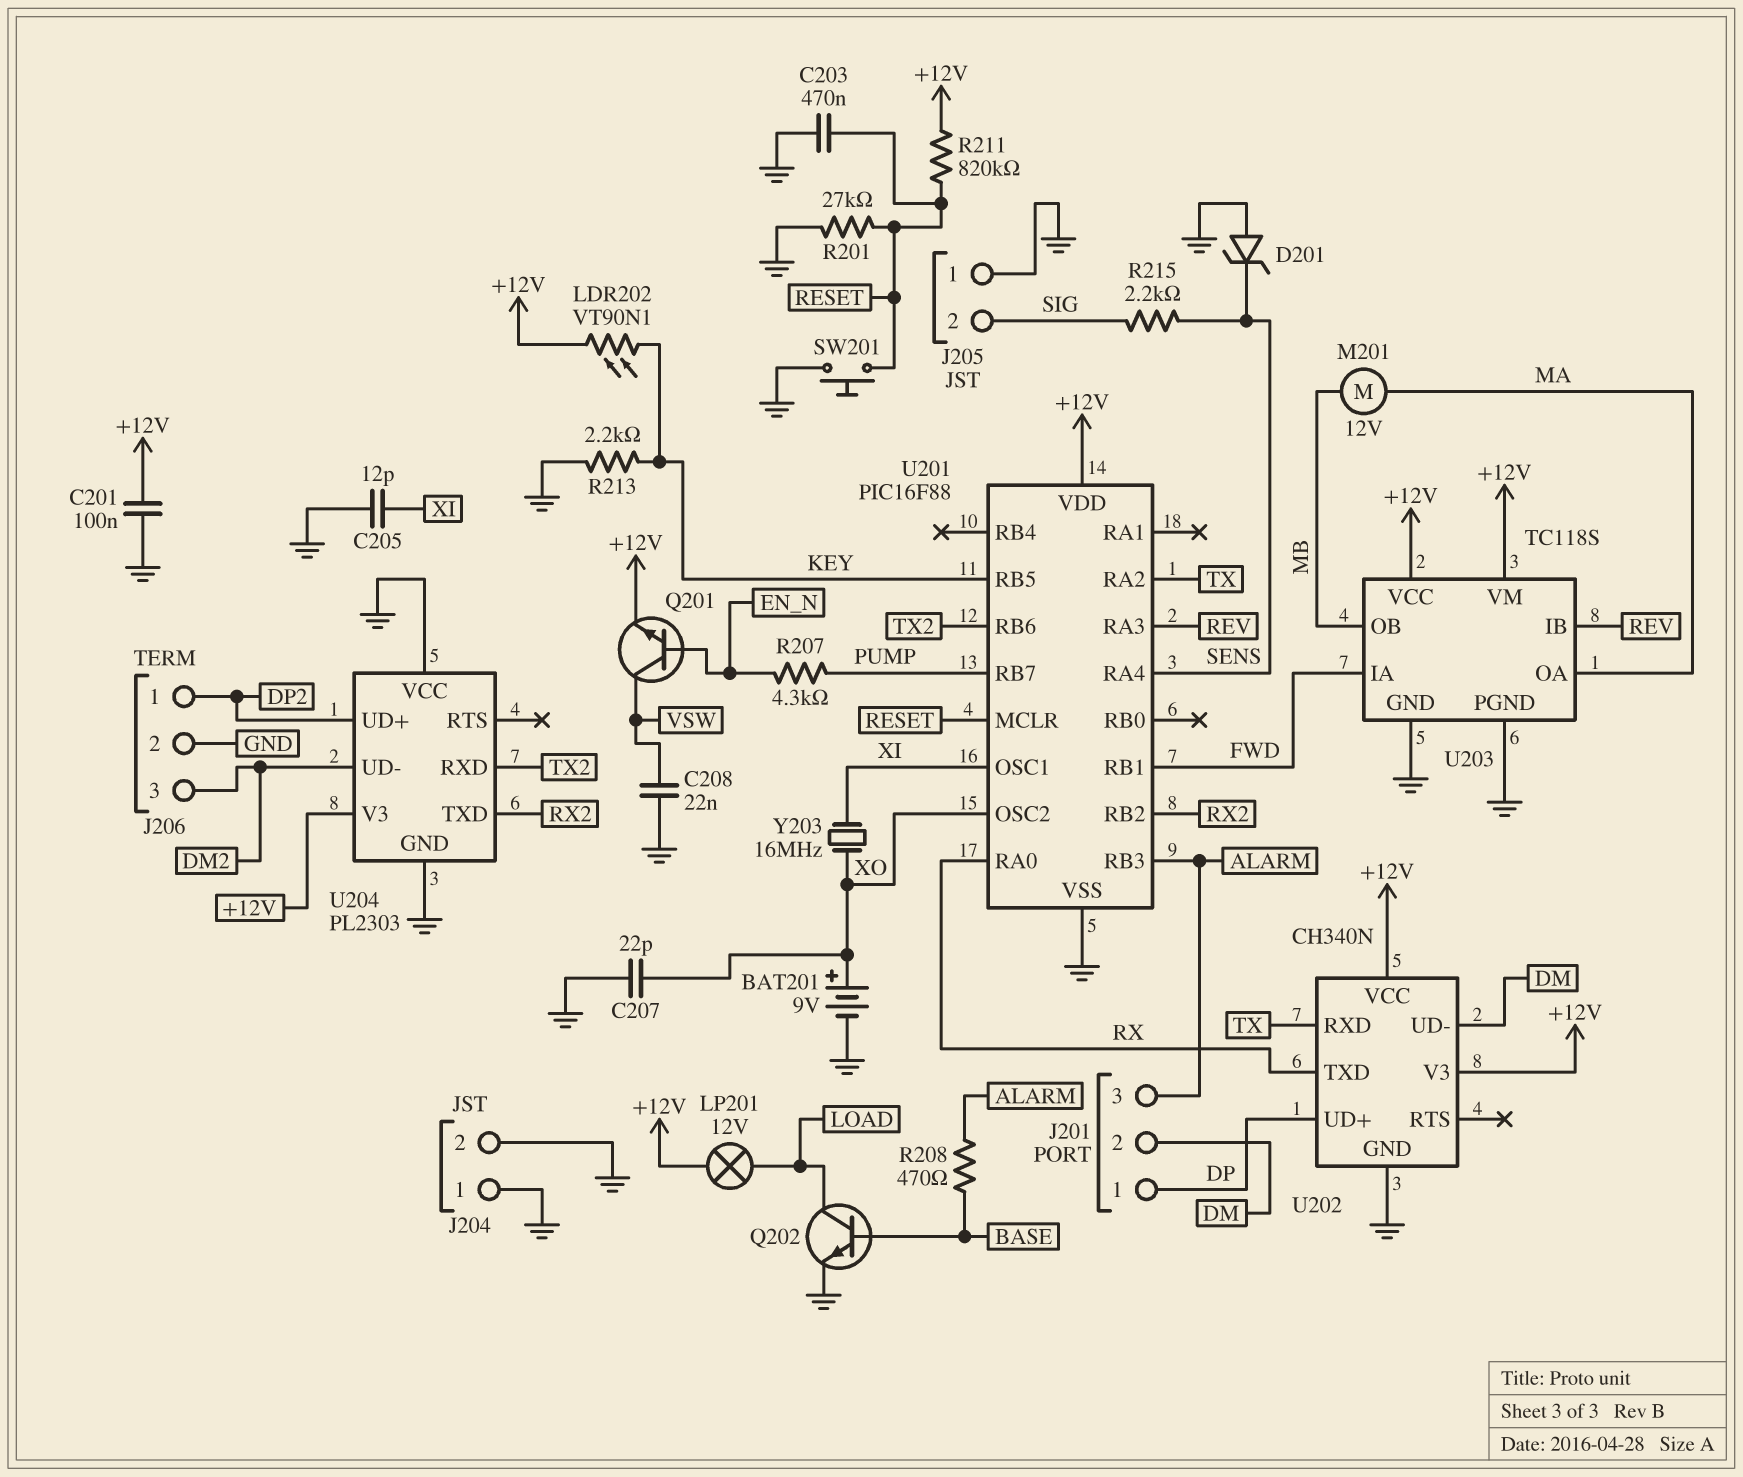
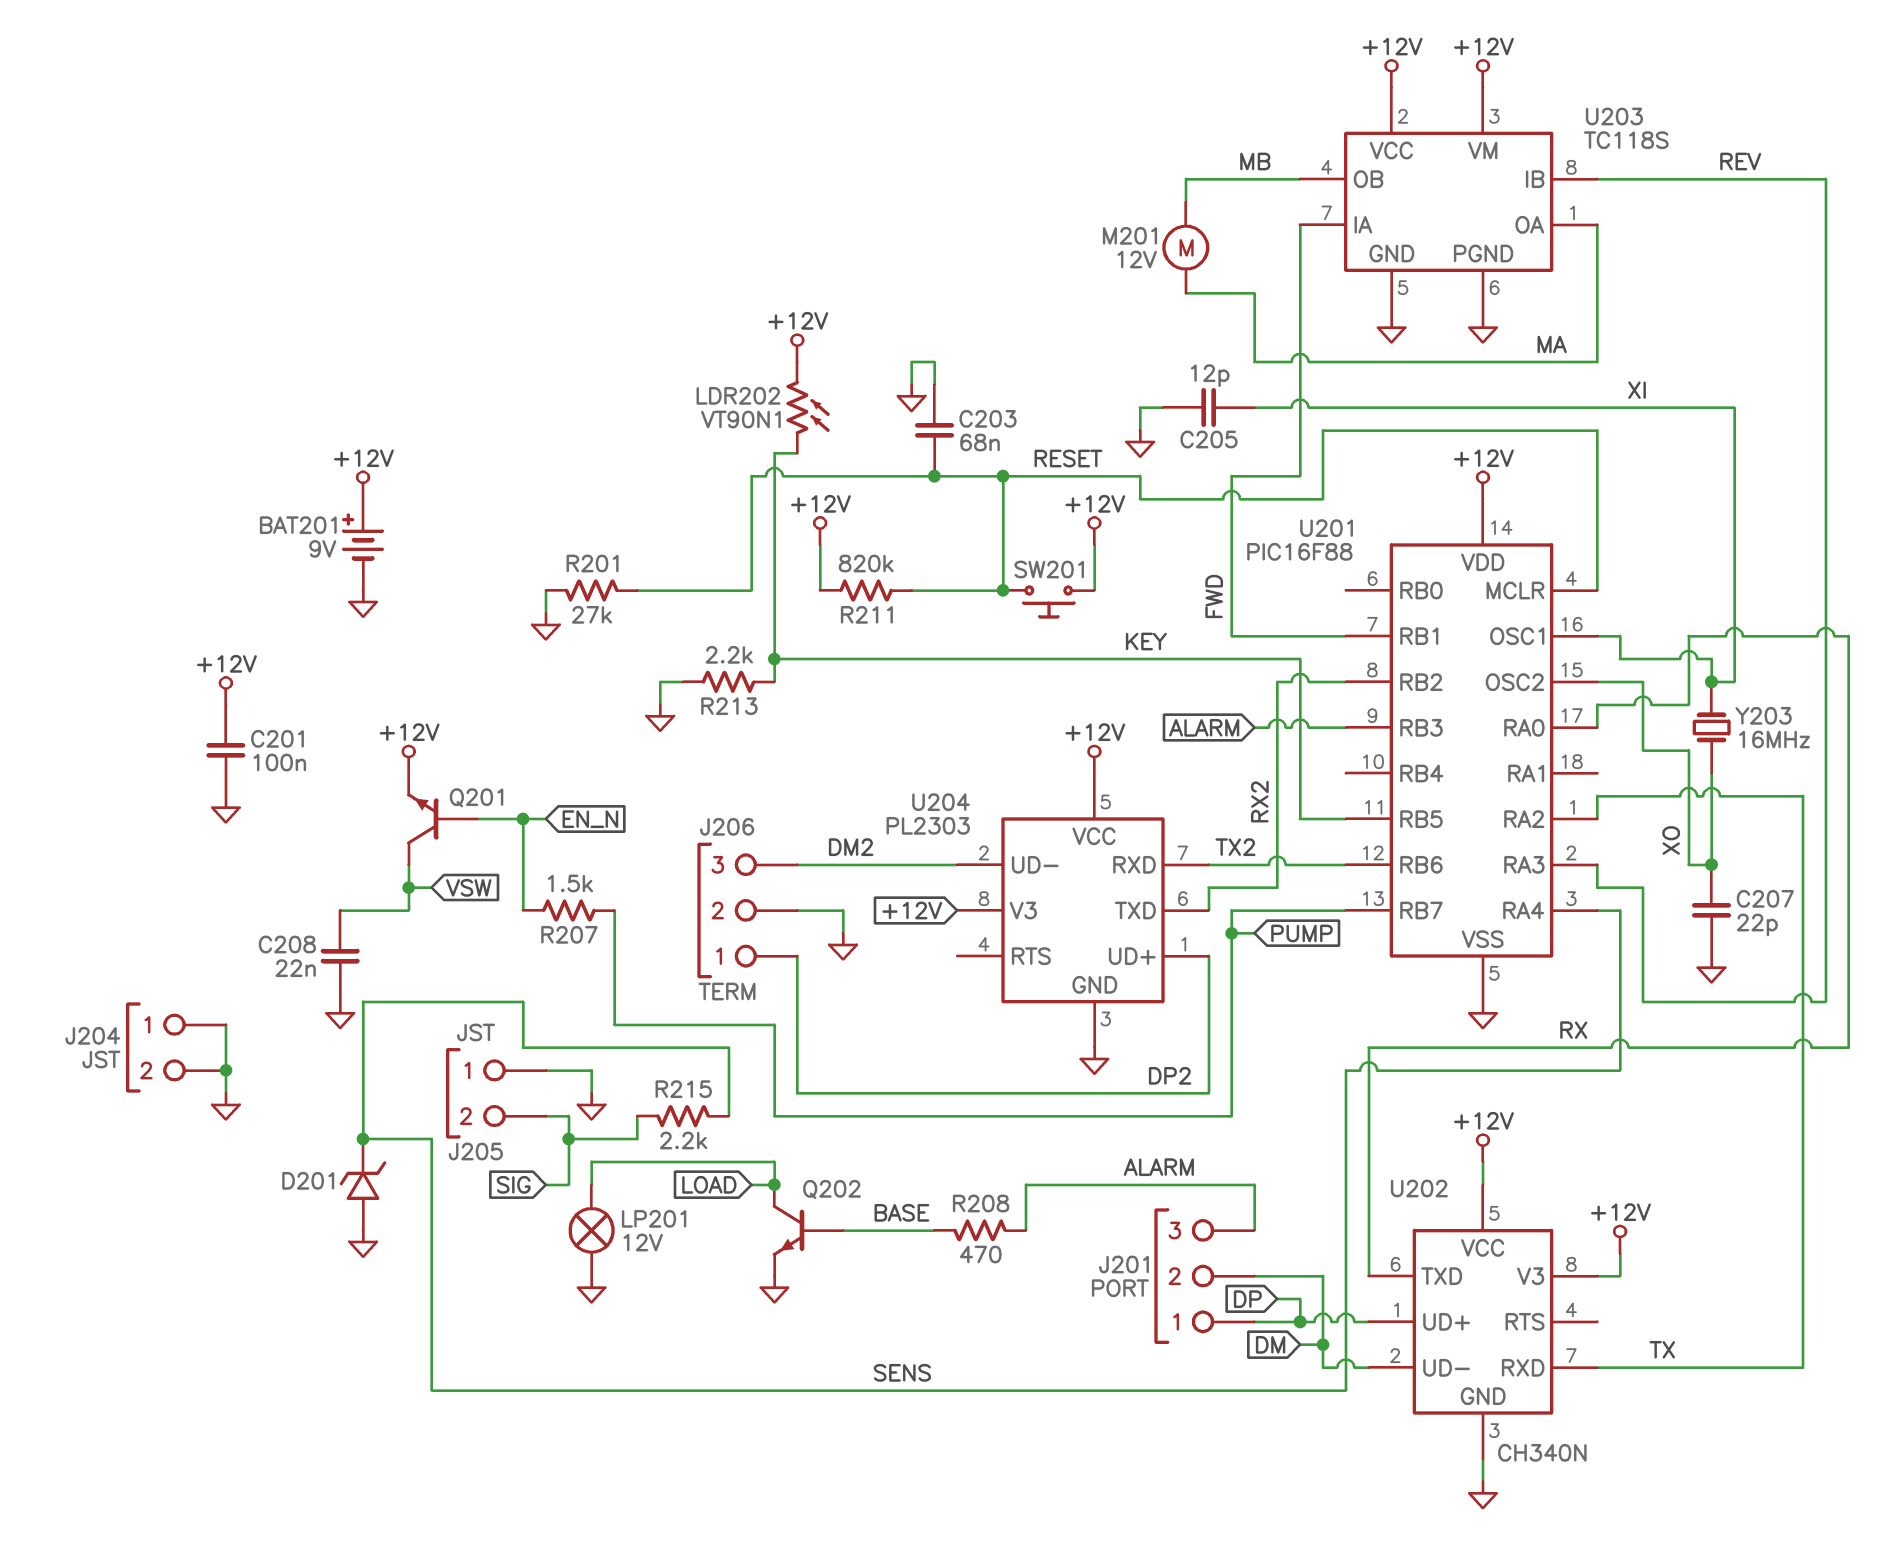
BAT201: 9V (plus XO, minus GND) -> 9V (plus +12V, minus GND)
C203: 470nF (GND, RESET) -> 68nF (GND, RESET)
LP201: lamp 12V (+12V, LOAD) -> lamp 12V (GND, LOAD)
R207: 4.3k (EN_N, PUMP) -> 1.5k (EN_N, PUMP)
SW201: button (GND, RESET) -> button (+12V, RESET)
U204 pin VCC: GND -> +12V

